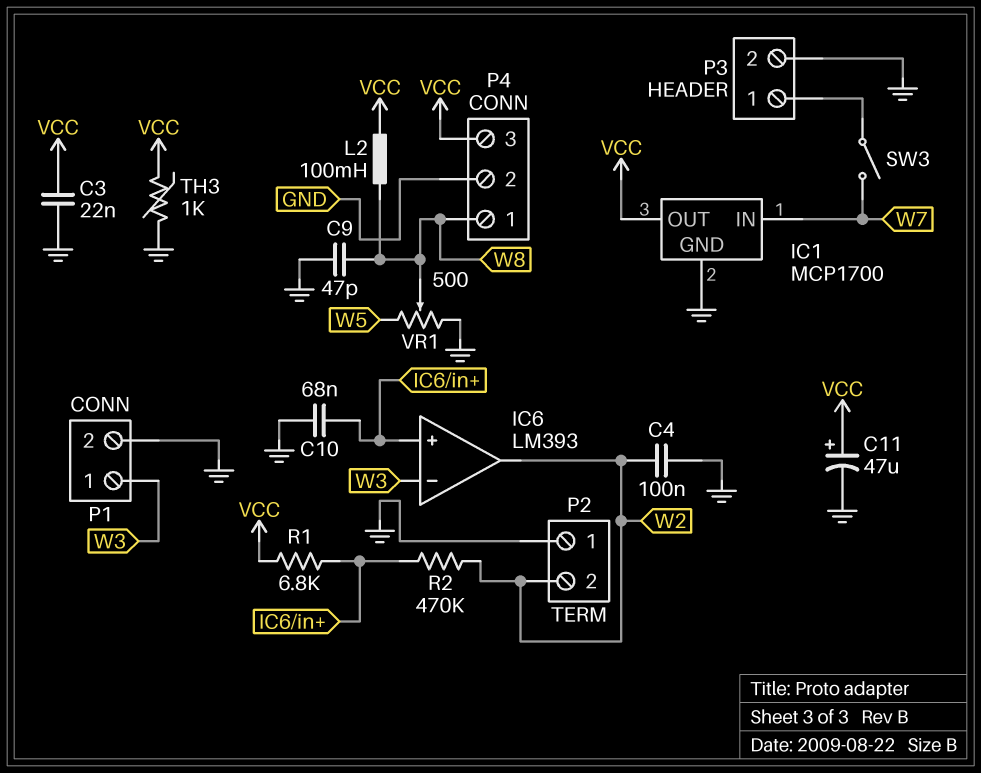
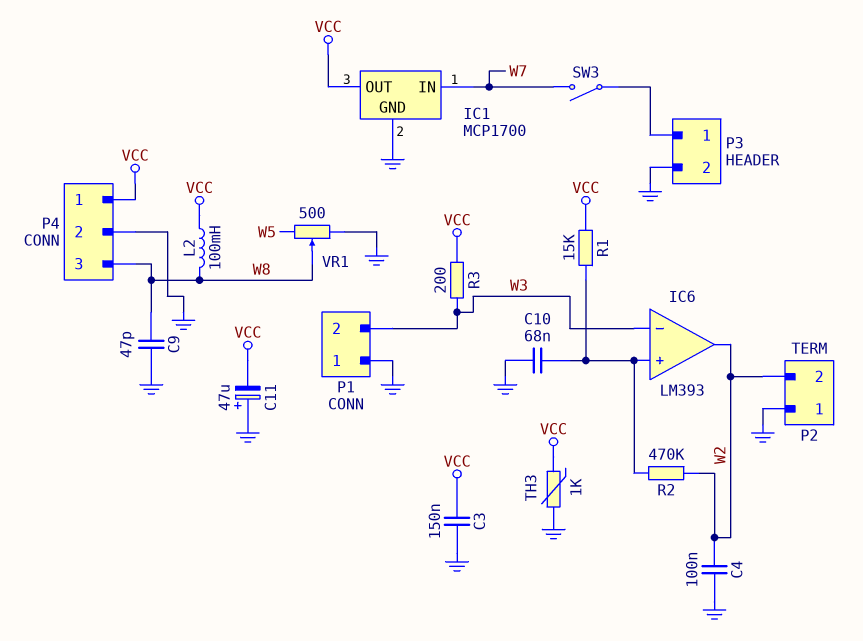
C3: 22nF (GND, VCC) -> 150nF (GND, VCC)
C11: 47uF (plus VCC, minus GND) -> 47uF (plus GND, minus VCC)
P1 pin 1: W3 -> GND
P1 pin 2: GND -> W3
P4 pin 1: W8 -> VCC
P4 pin 3: VCC -> W8
R1: 6.8k (IC6/in+, VCC) -> 15k (IC6/in+, VCC)
R3: none -> 200 (VCC, W3)

